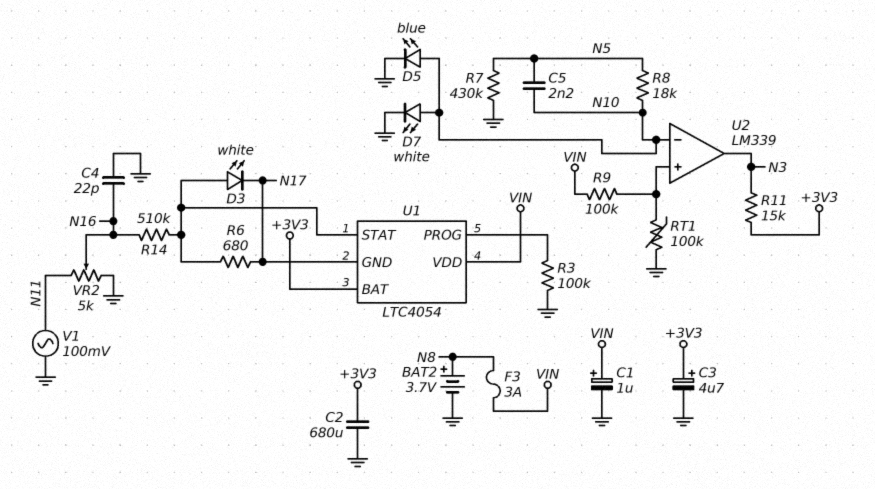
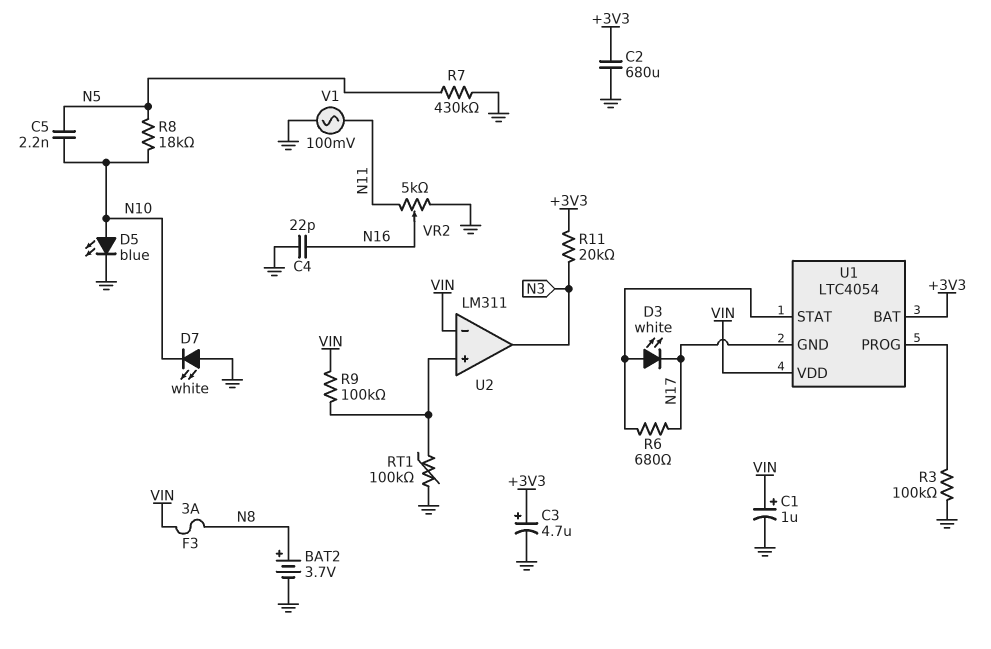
D7: LED white (A N10, K GND) -> LED white (A GND, K N10)
R11: 15k (+3V3, N3) -> 20k (+3V3, N3)
R14: 510k (N16, U1/STAT) -> none
U2: LM339 -> LM311
U2 pin in-: N10 -> VIN

